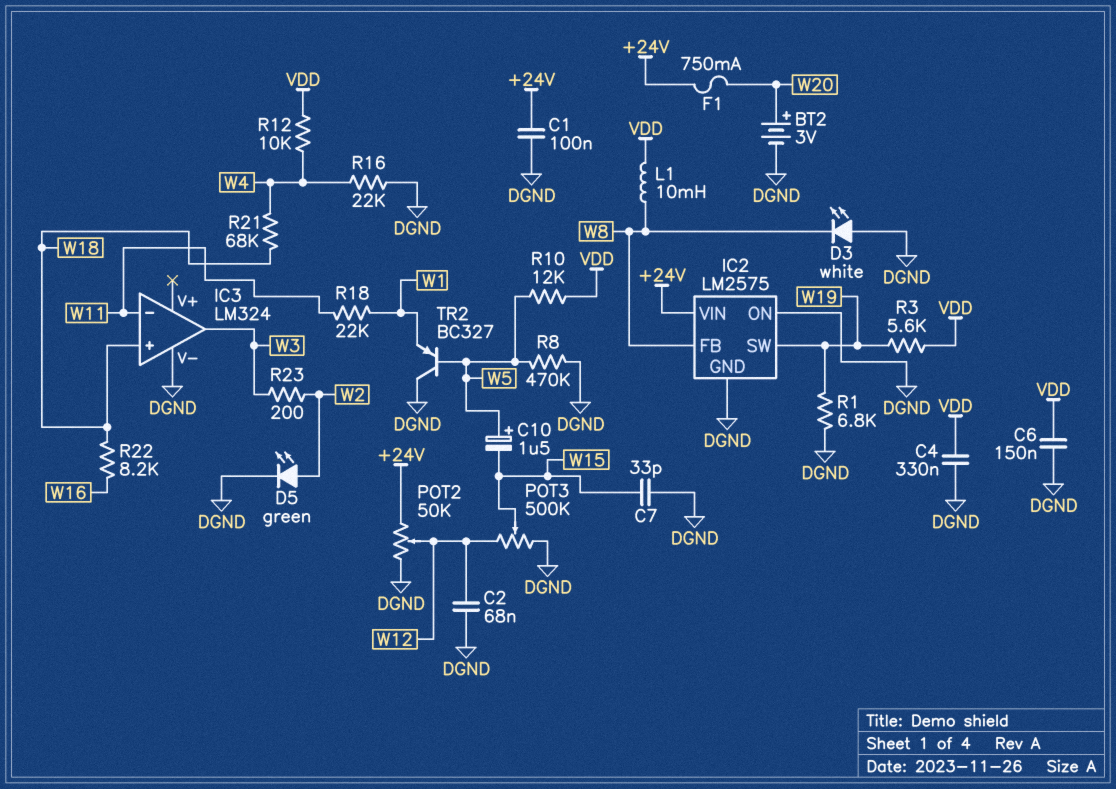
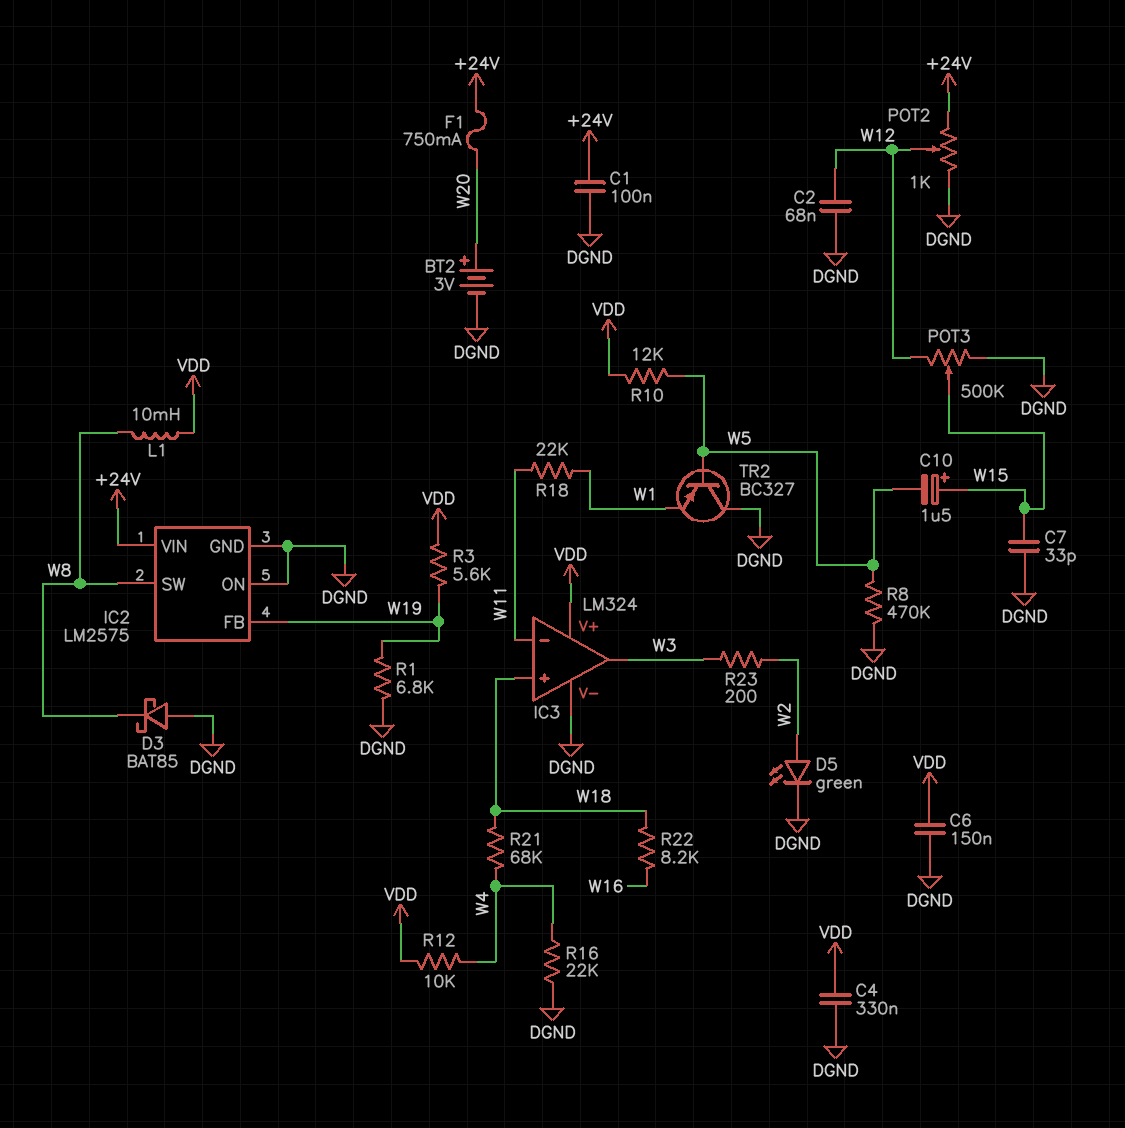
C10: 1.5uF (plus W5, minus W15) -> 1.5uF (plus W15, minus W5)
D3: LED white (A DGND, K W8) -> schottky BAT85 (A DGND, K W8)
IC2 pin FB: W8 -> W19
IC2 pin SW: W19 -> W8
IC3 pin V+: none -> VDD
POT2: 50k (+24V, DGND, wiper W12) -> 1k (+24V, DGND, wiper W12)

